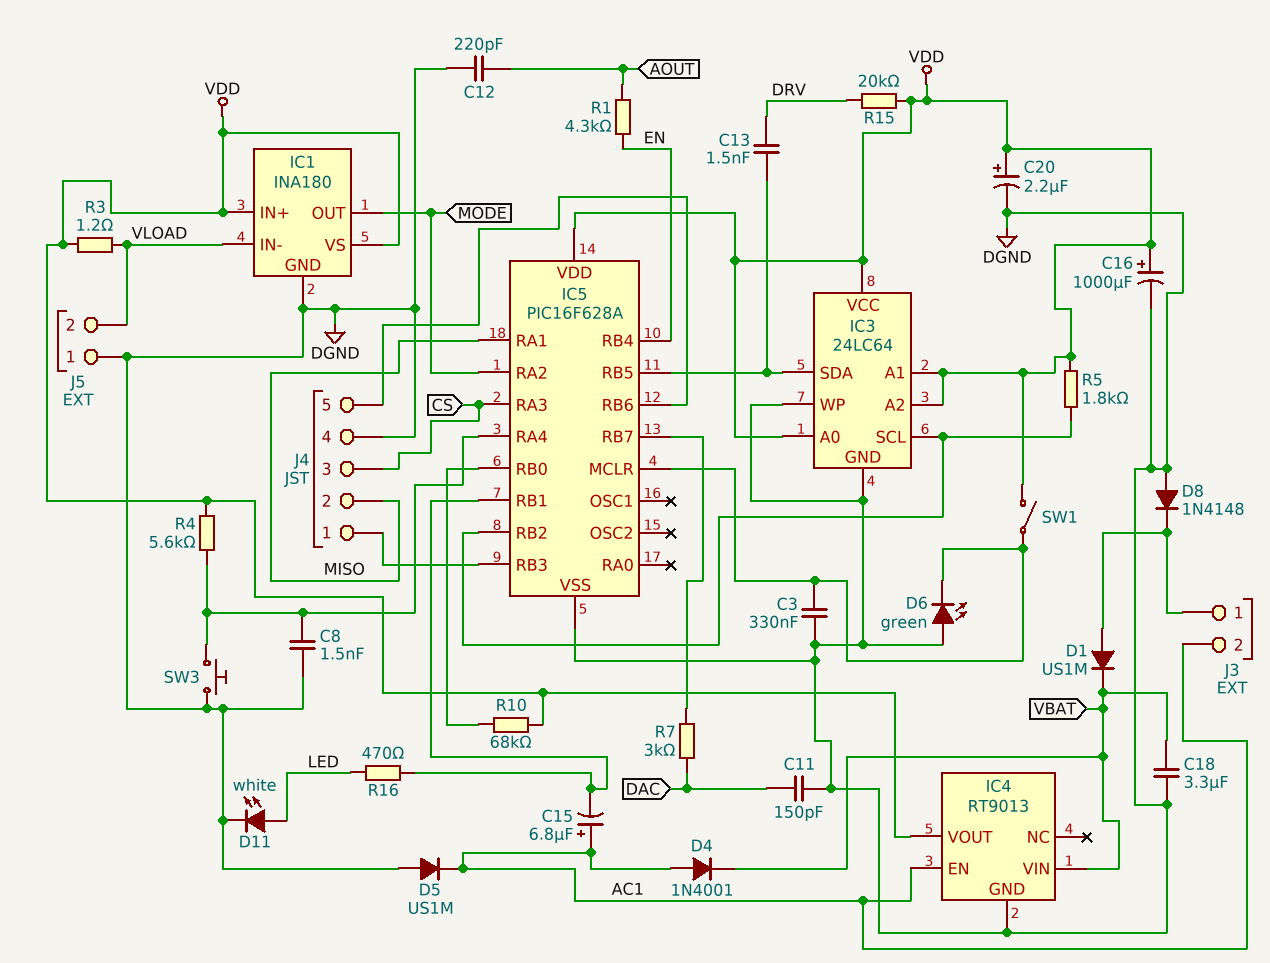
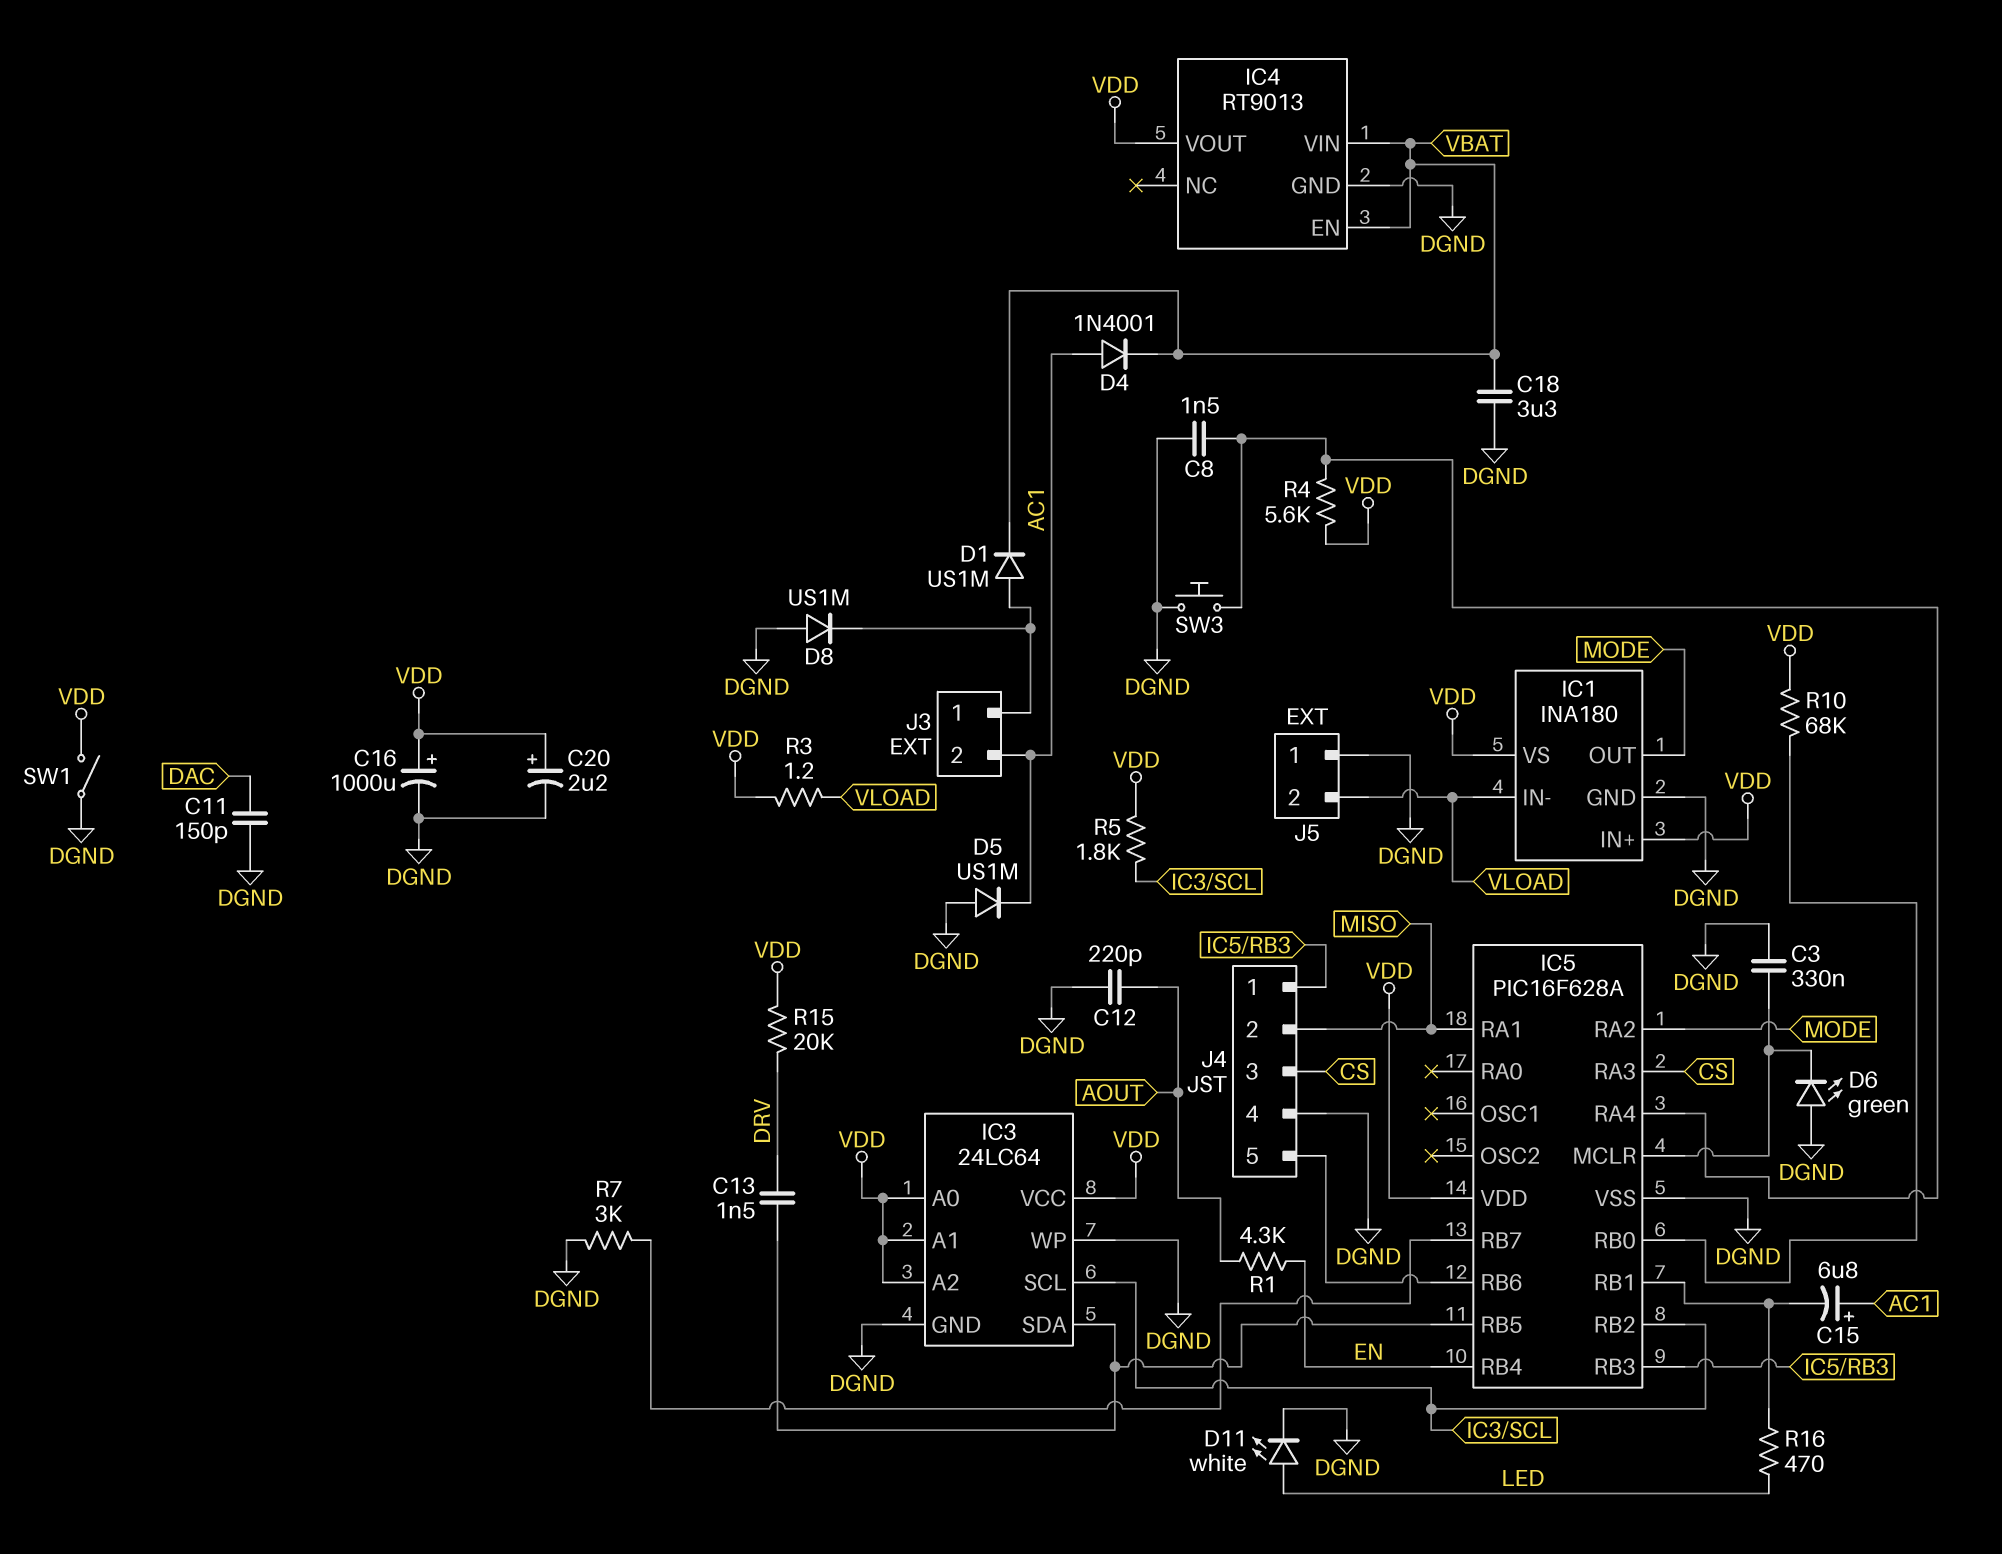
D8: diode 1N4148 (A DGND, K J3/1) -> diode US1M (A DGND, K J3/1)
IC4 pin EN: AC1 -> VBAT
R7: 3k (DAC, IC5/RB7) -> 3k (DGND, IC5/RB7)
SW1: switch (IC5/MCLR, VDD) -> switch (DGND, VDD)

